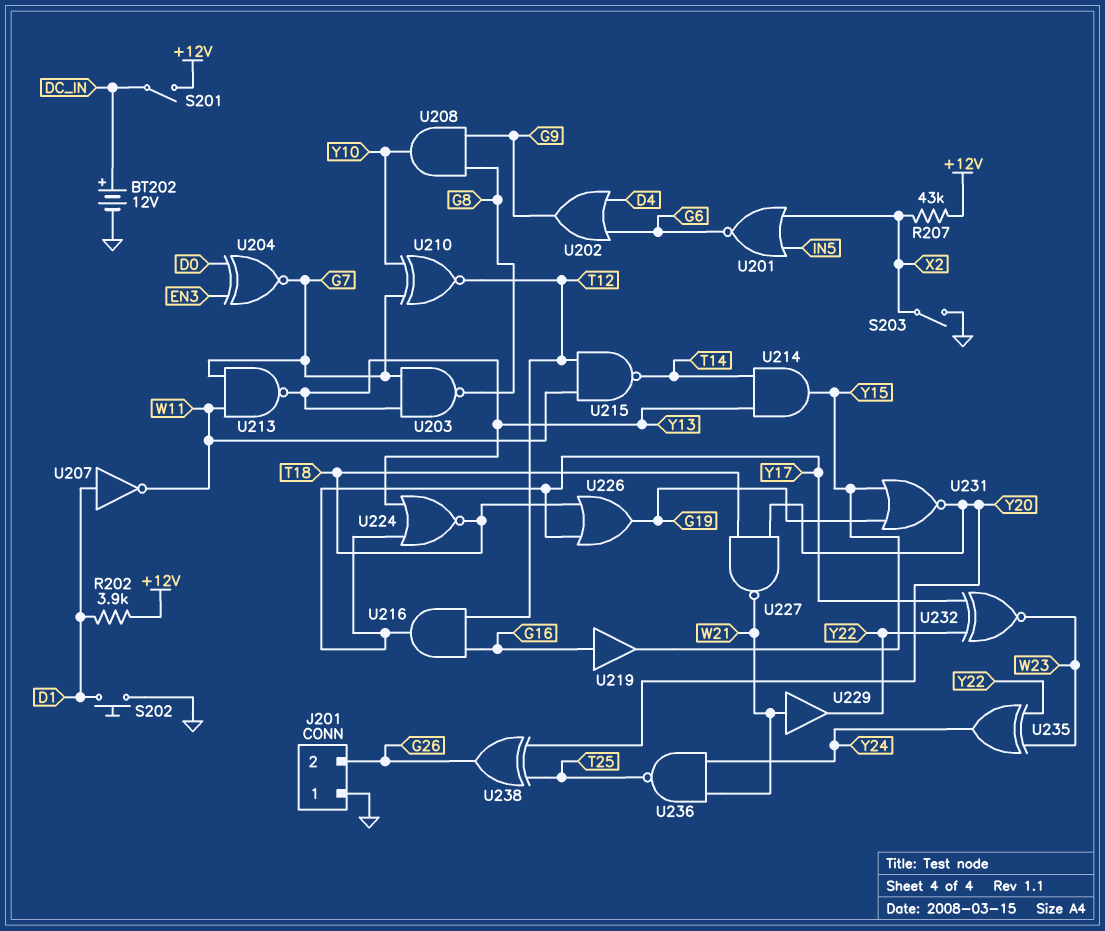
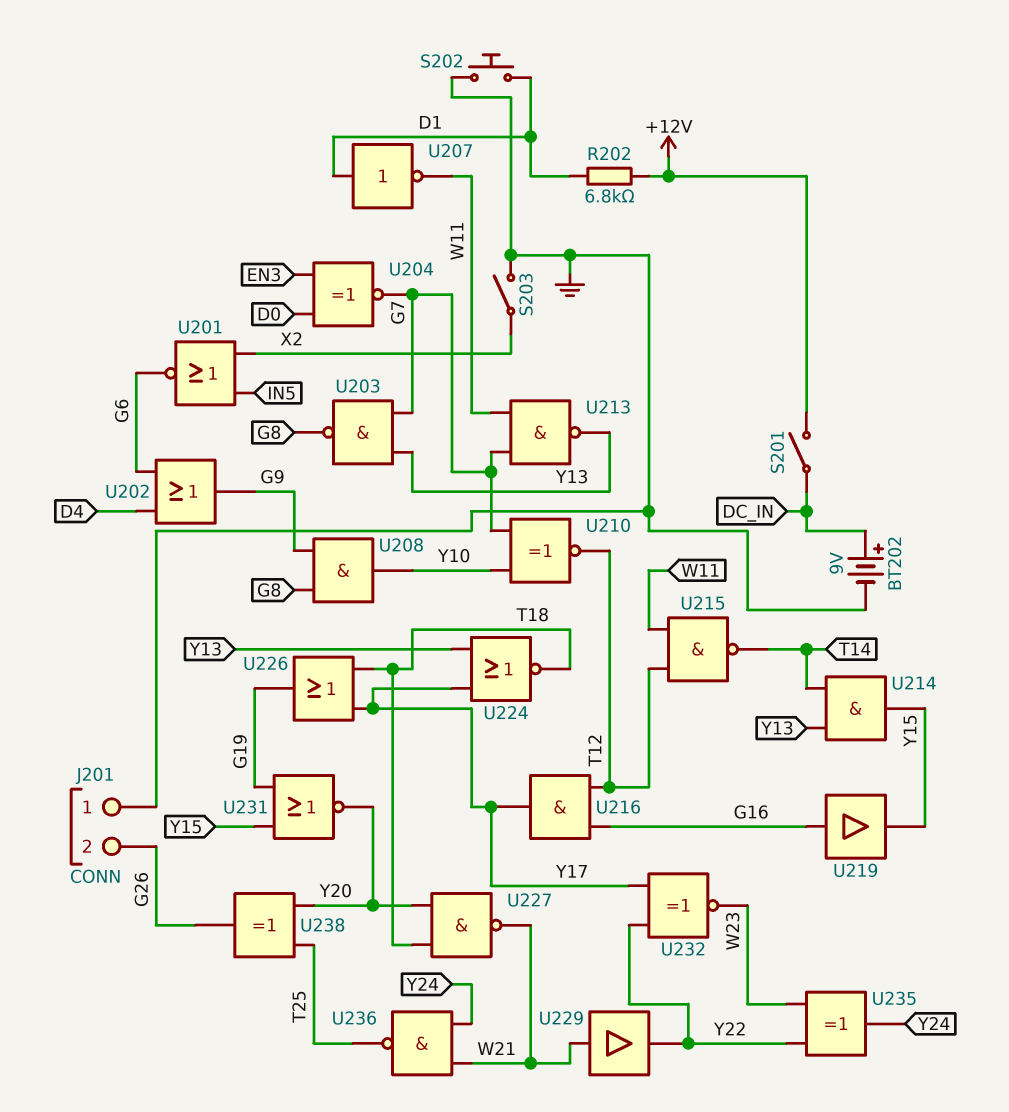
BT202: 12V (plus DC_IN, minus GND) -> 9V (plus DC_IN, minus GND)
R202: 3.9k (+12V, D1) -> 6.8k (+12V, D1)
R207: 43k (+12V, X2) -> none

